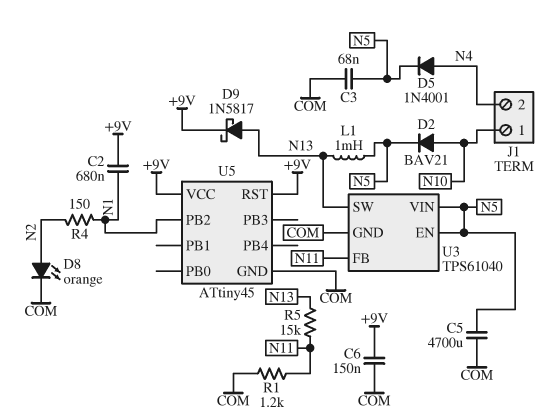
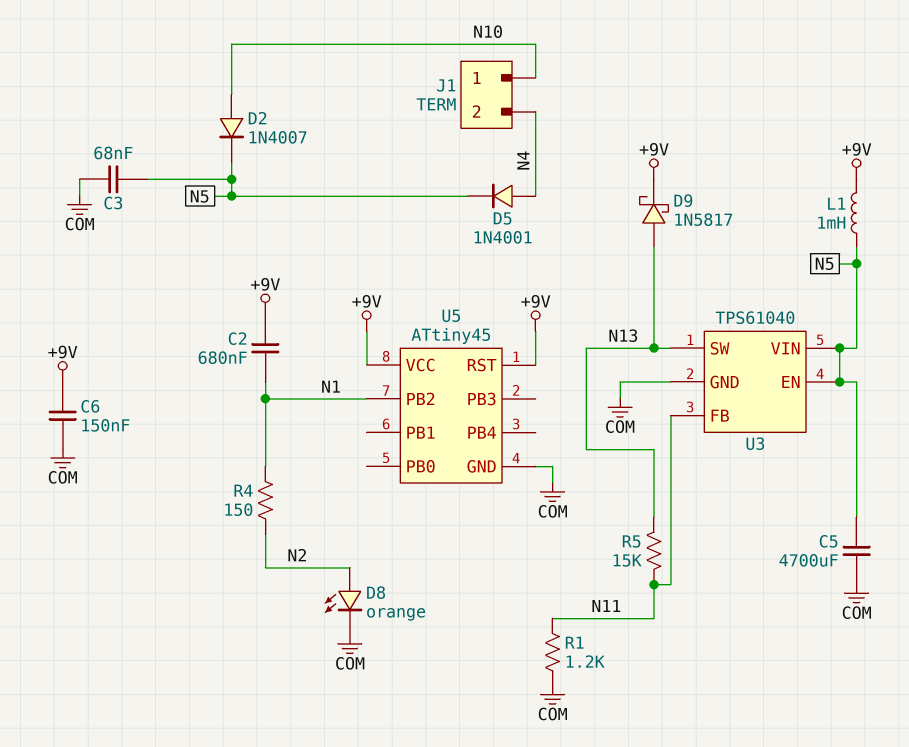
D2: diode BAV21 (A N10, K N5) -> diode 1N4007 (A N10, K N5)
L1: 1mH (N5, N13) -> 1mH (+9V, N5)

